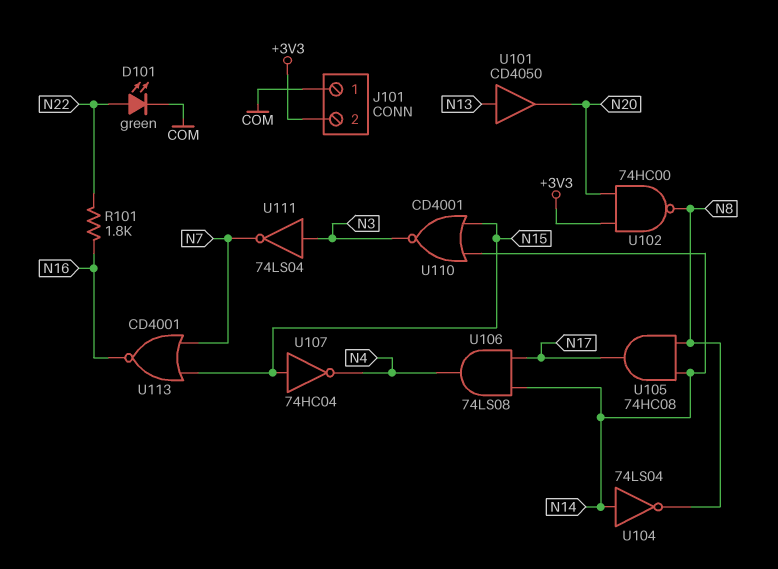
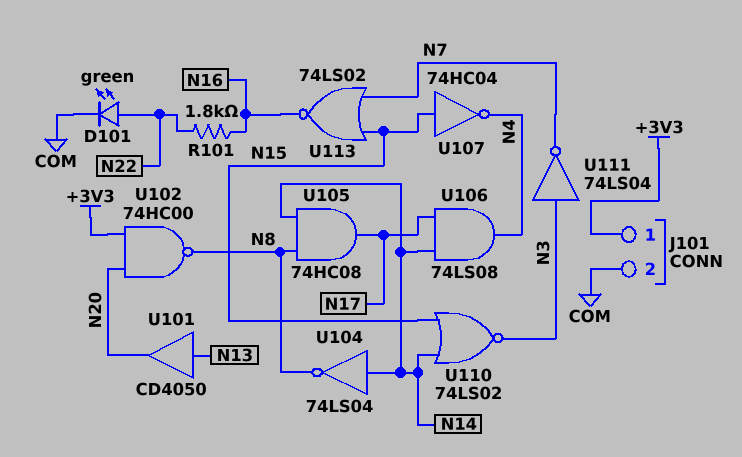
J101 pin 1: COM -> +3V3
J101 pin 2: +3V3 -> COM
U110: NOR CD4001 (in N14, in N15, out N3) -> NOR 74LS02 (in N14, in N15, out N3)
U113: NOR CD4001 (in N7, in N15, out N16) -> NOR 74LS02 (in N7, in N15, out N16)

